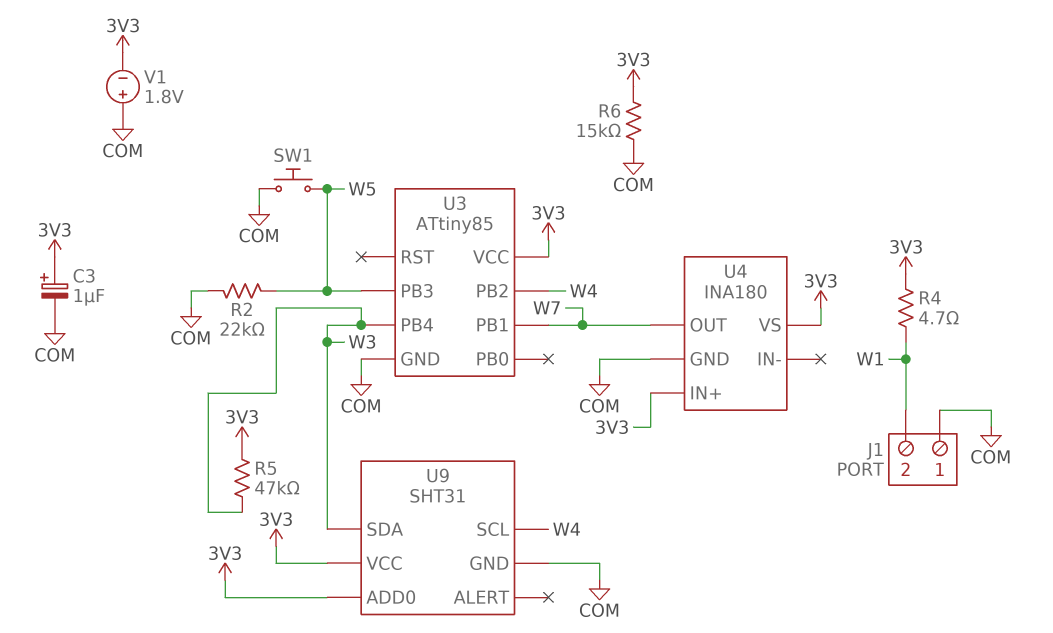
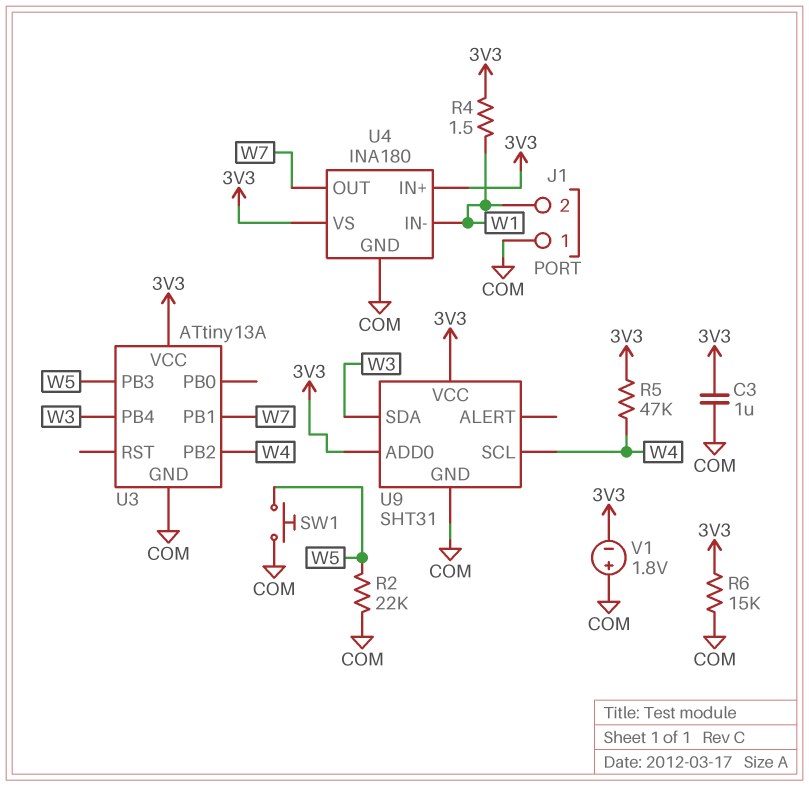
C3: 1uF (plus 3V3, minus COM) -> 1uF (3V3, COM)
R4: 4.7 (3V3, W1) -> 1.5 (3V3, W1)
R5: 47k (3V3, W3) -> 47k (3V3, W4)
U3: ATtiny85 -> ATtiny13A
U4 pin IN-: none -> W1

